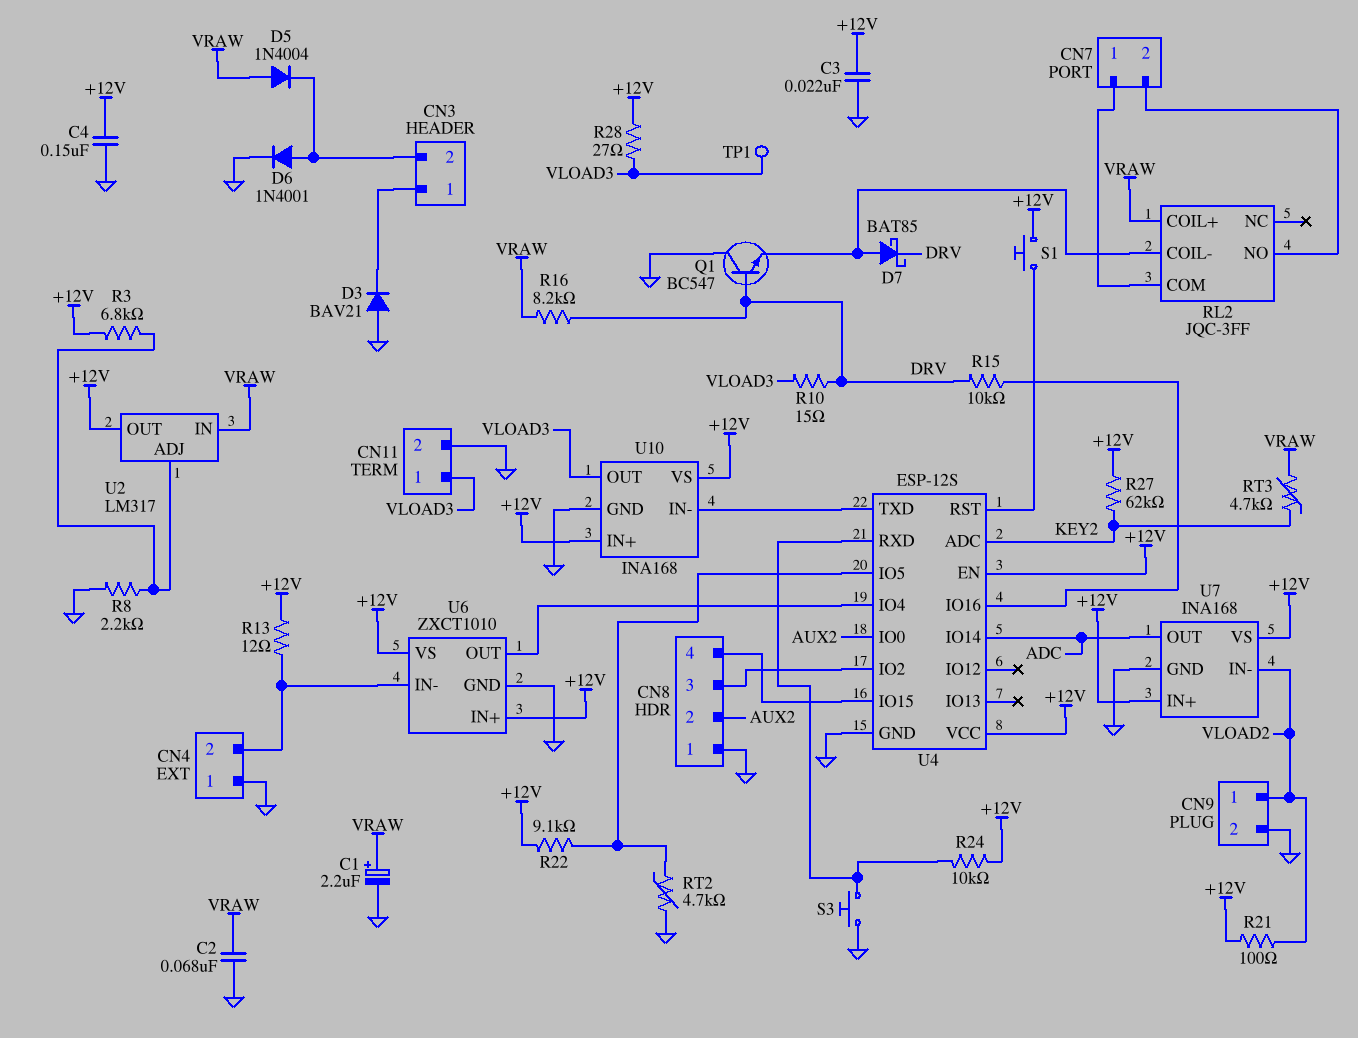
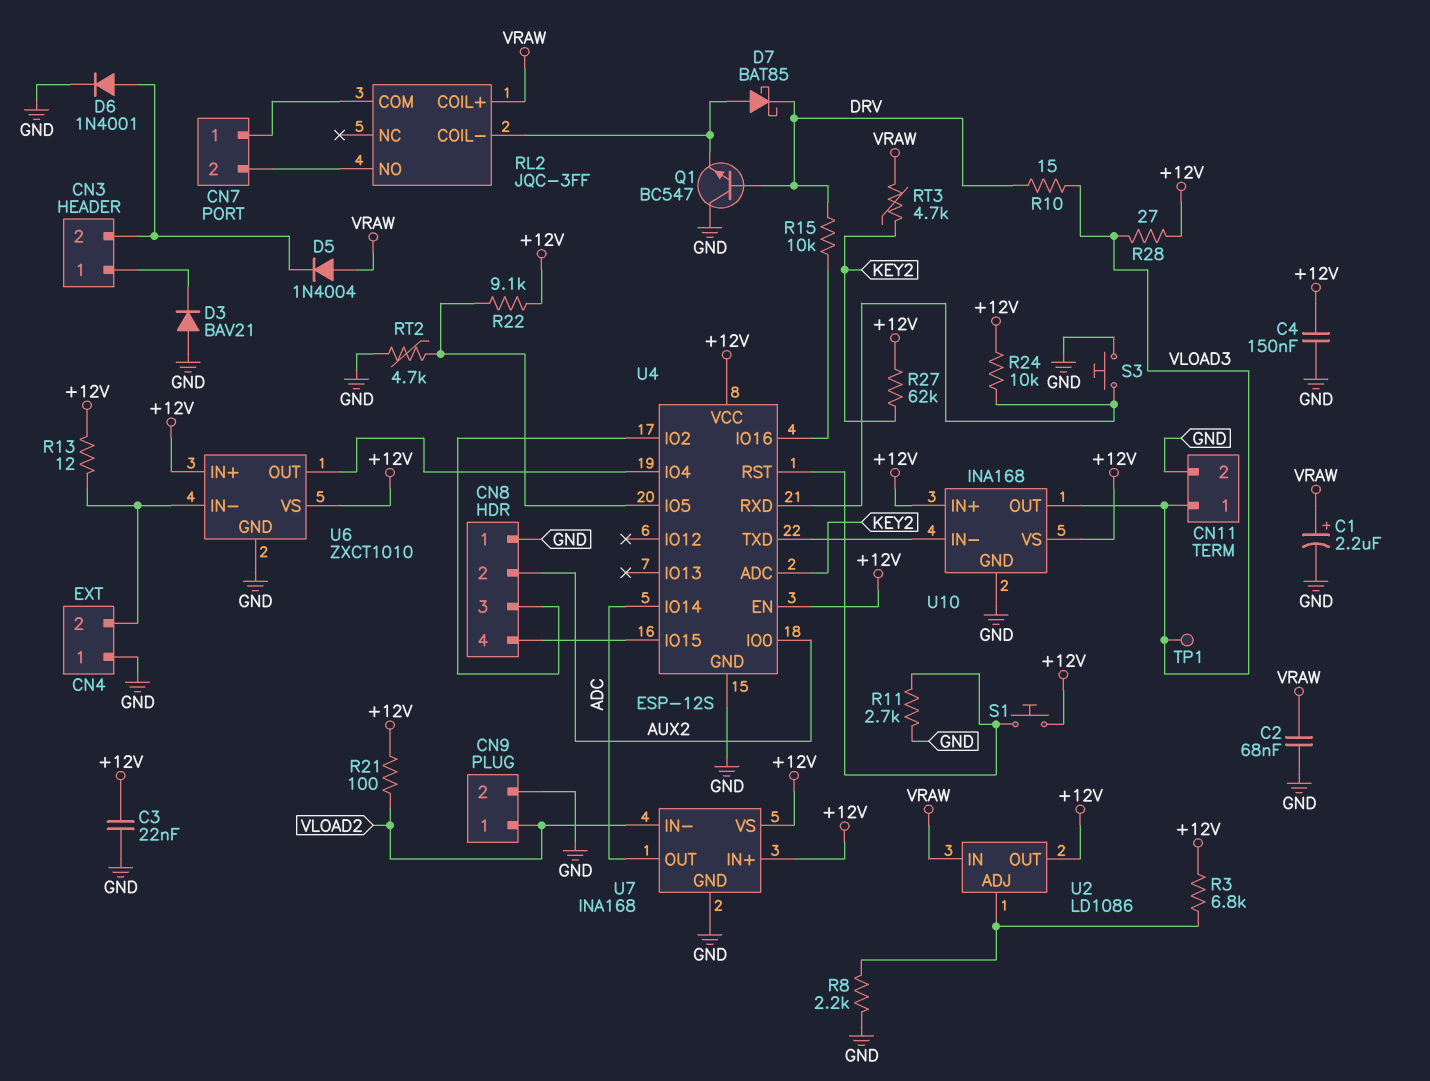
R11: none -> 2.7k (GND, U4/RST)
R16: 8.2k (DRV, VRAW) -> none
U2: LM317 -> LD1086

